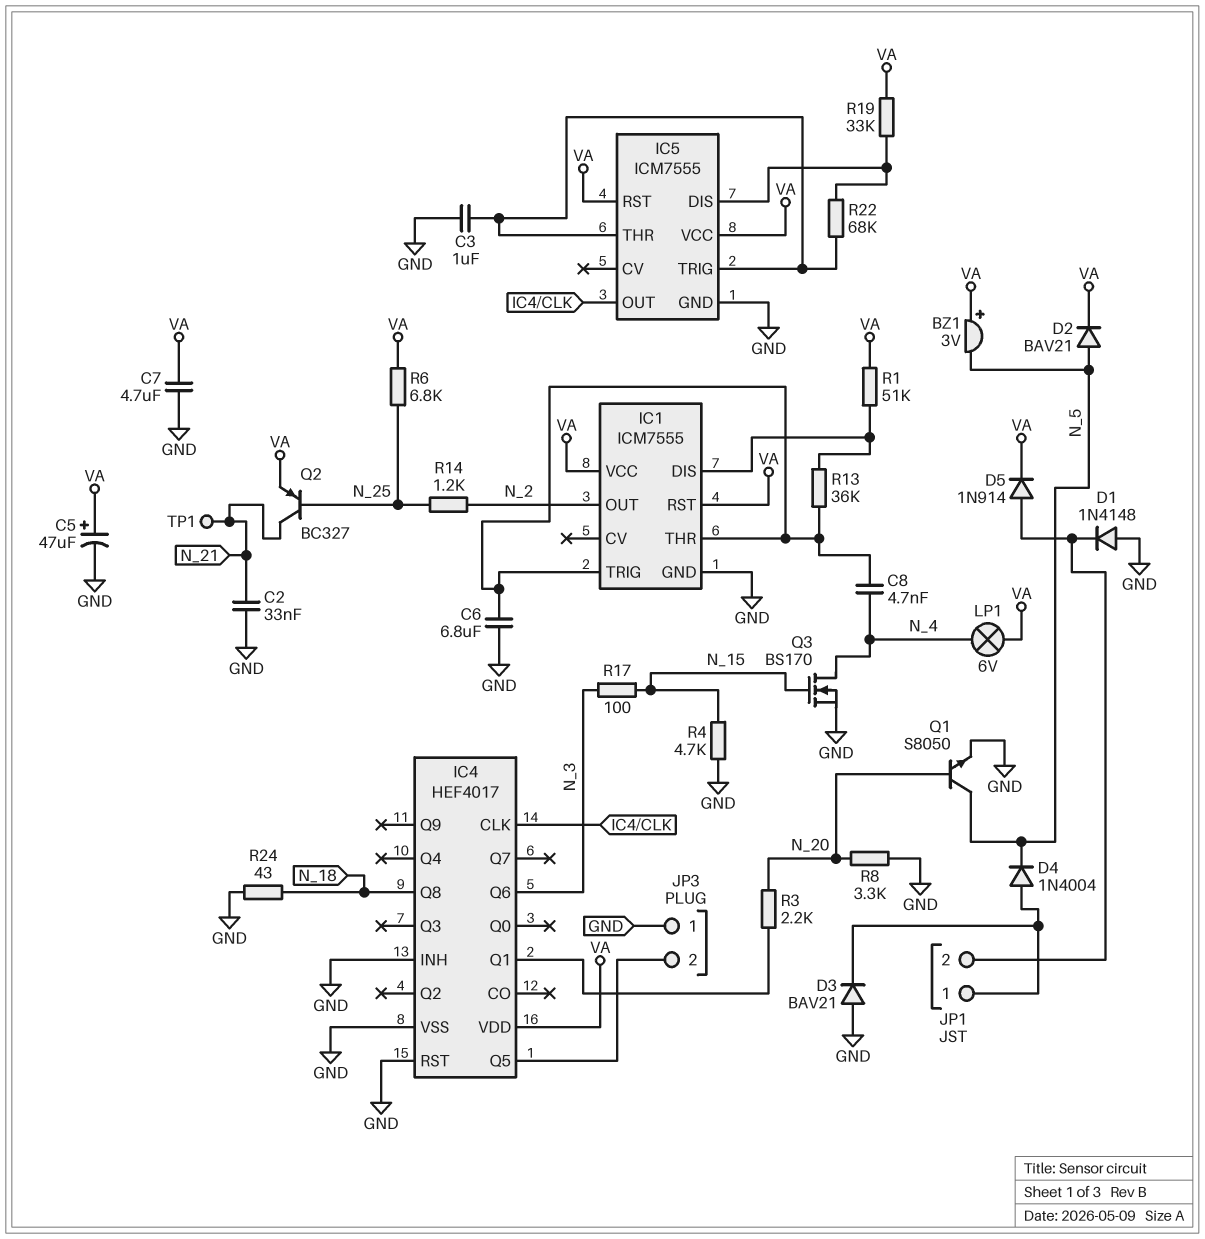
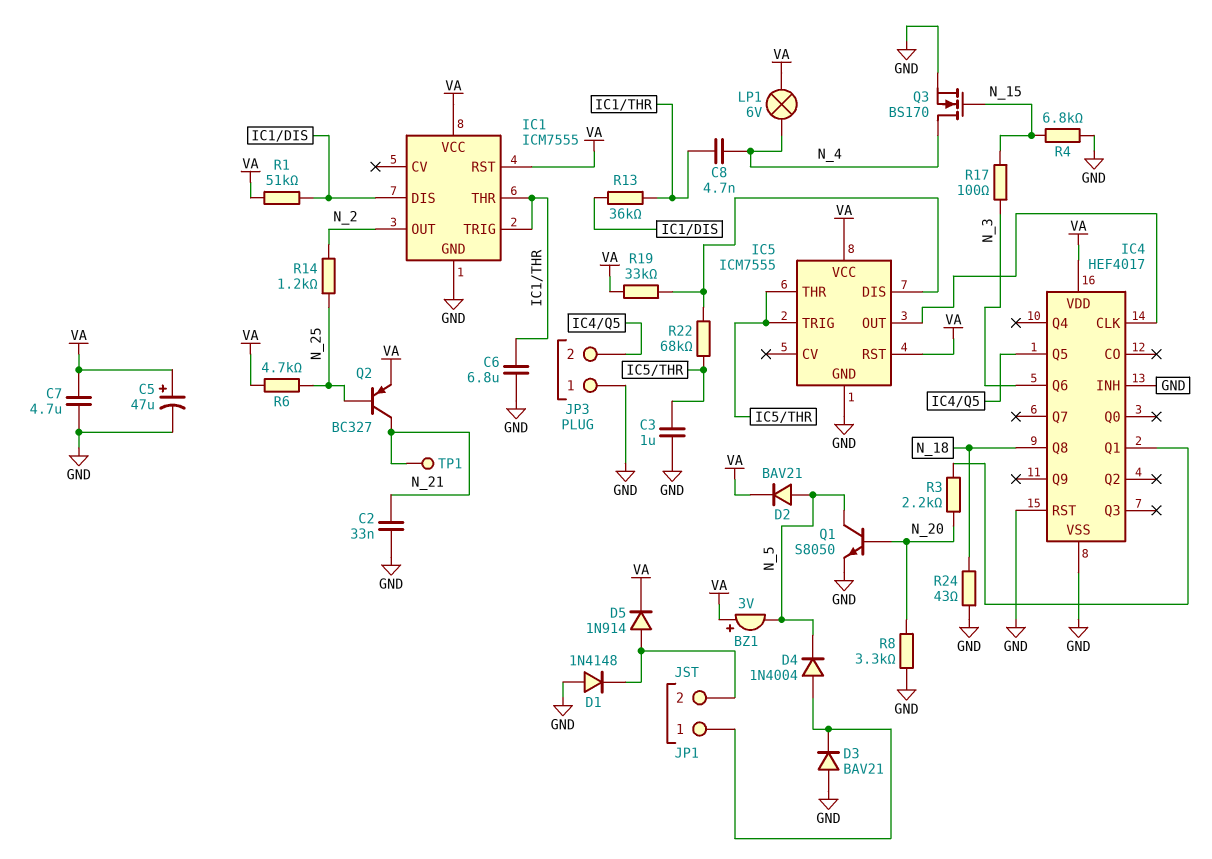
R4: 4.7k (GND, N_15) -> 6.8k (GND, N_15)
R6: 6.8k (N_25, VA) -> 4.7k (N_25, VA)

